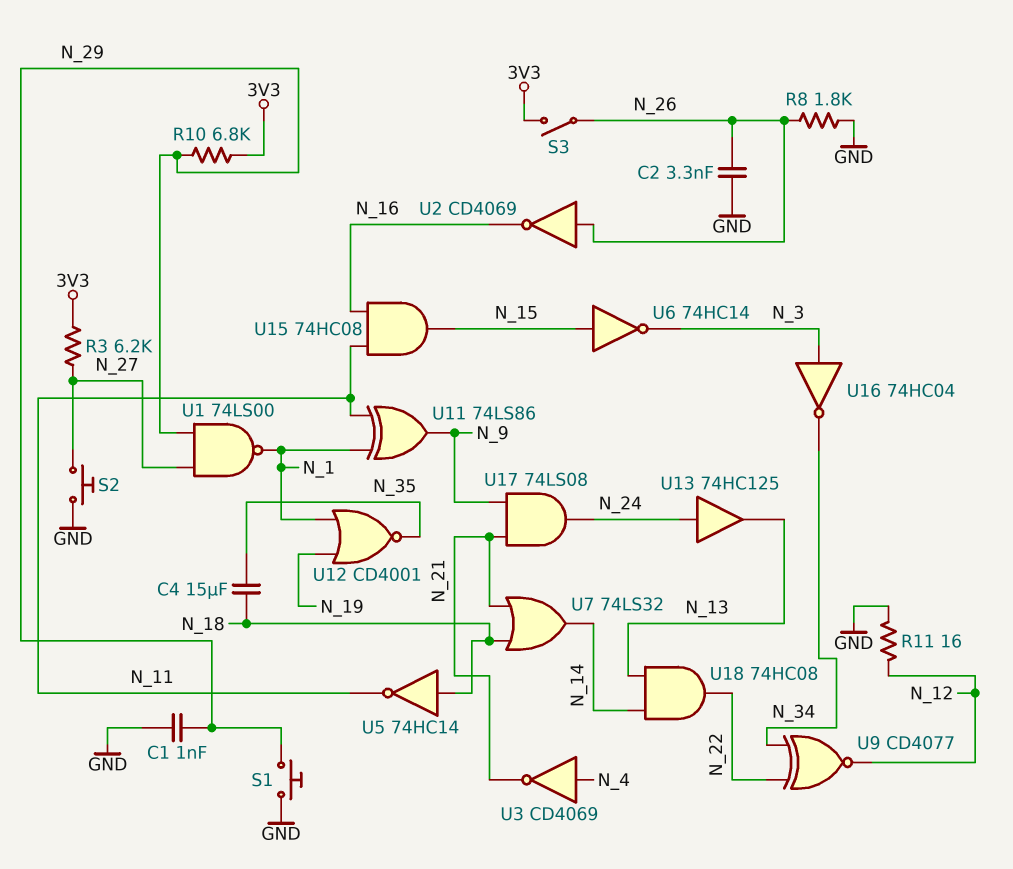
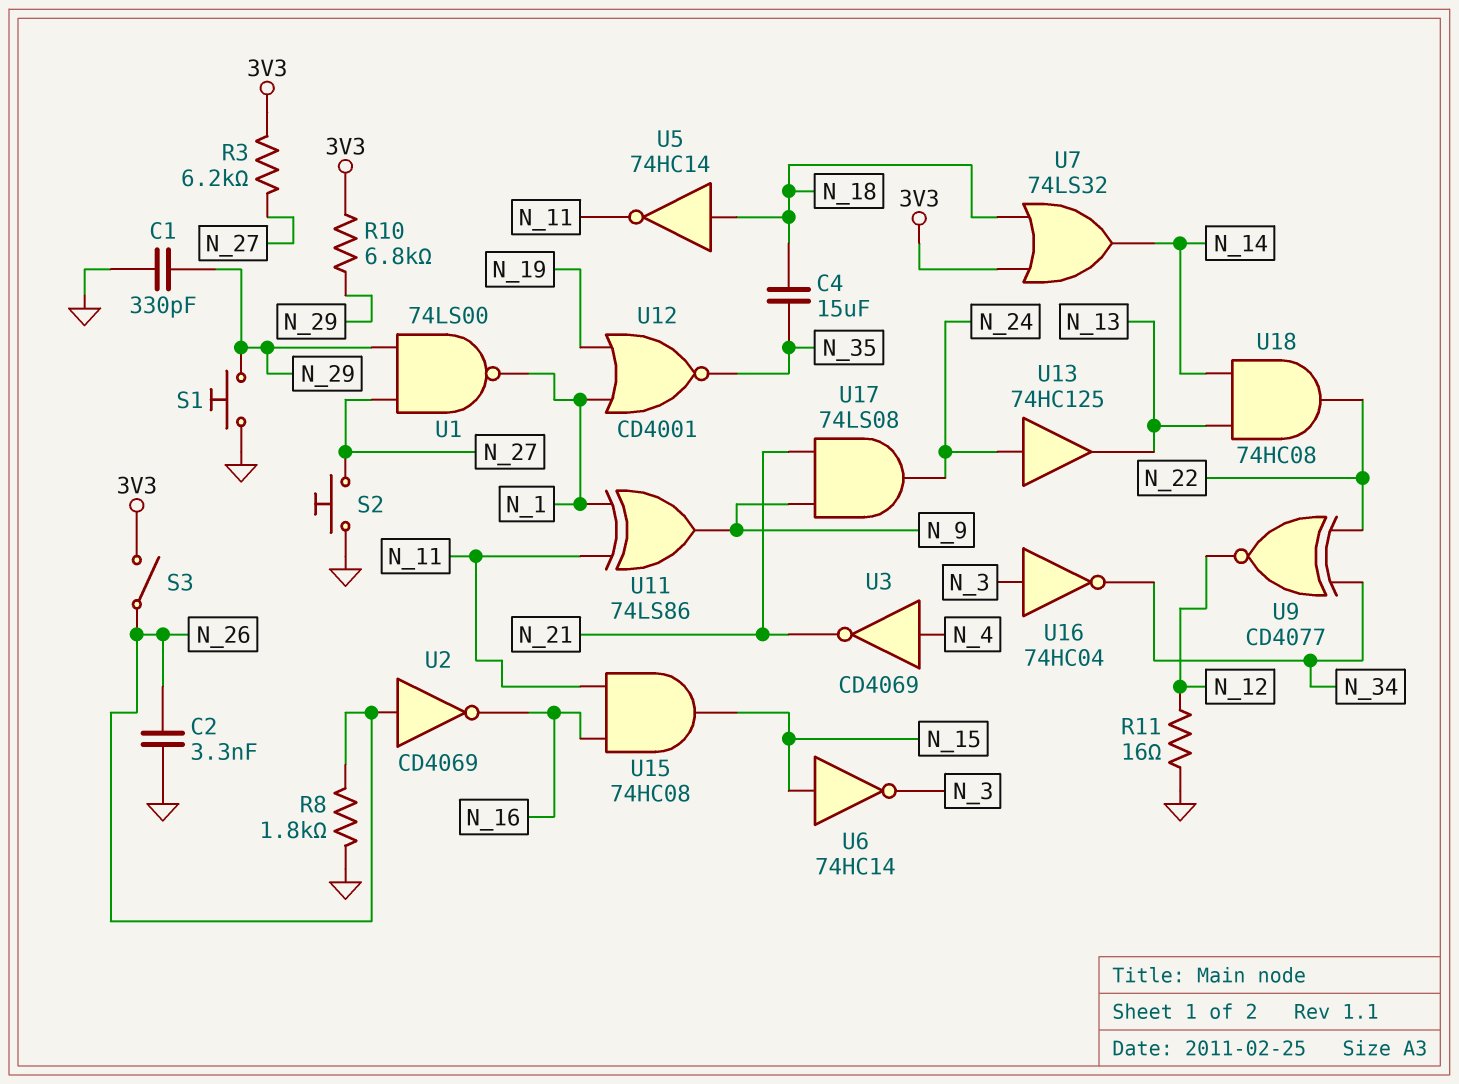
C1: 1nF (GND, N_29) -> 330pF (GND, N_29)
U7: OR 74LS32 (in N_18, in N_21, out N_14) -> OR 74LS32 (in 3V3, in N_18, out N_14)

